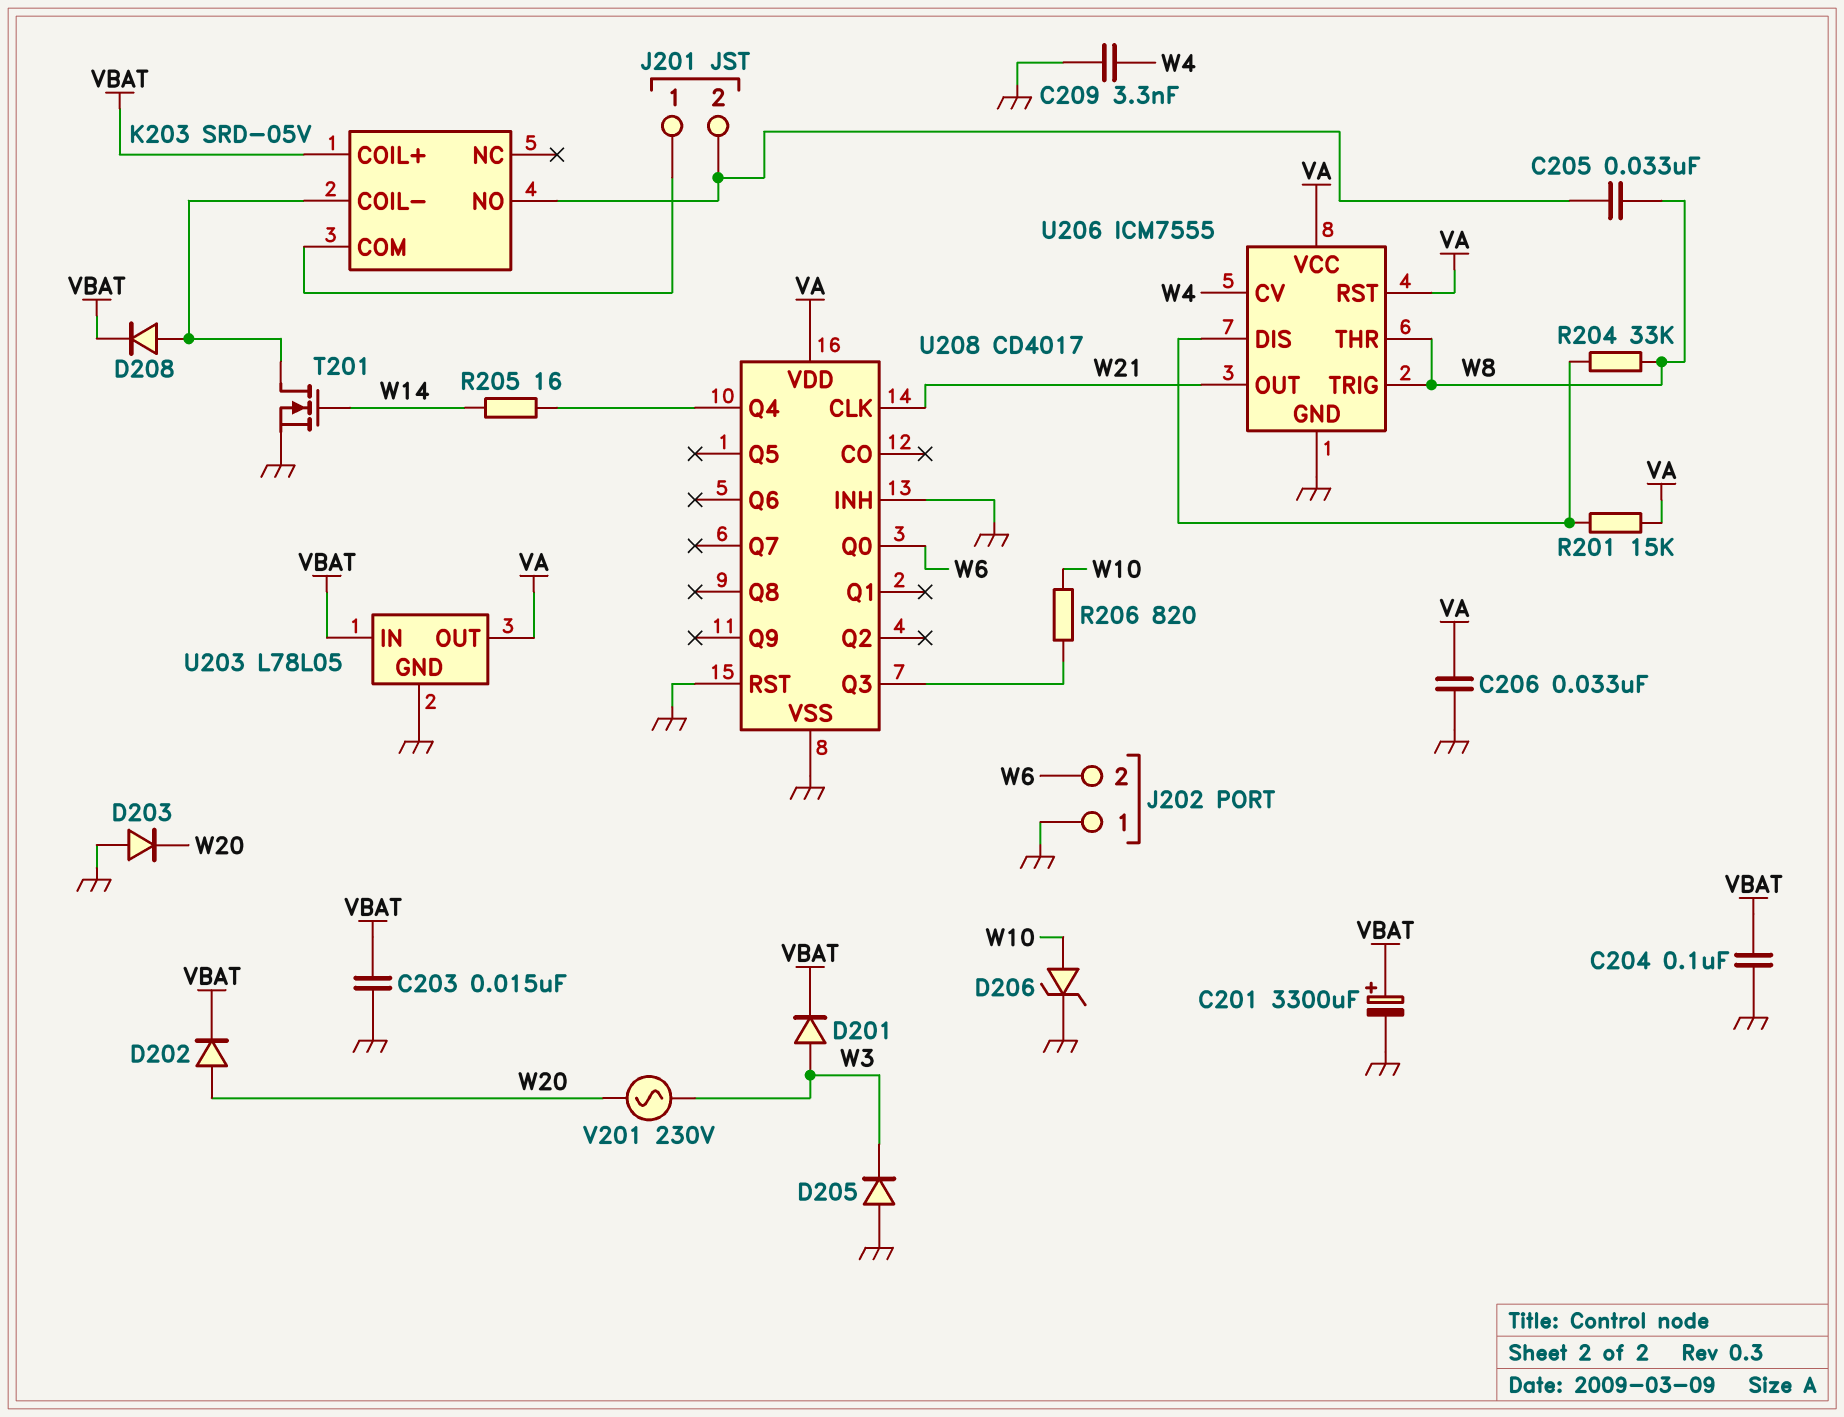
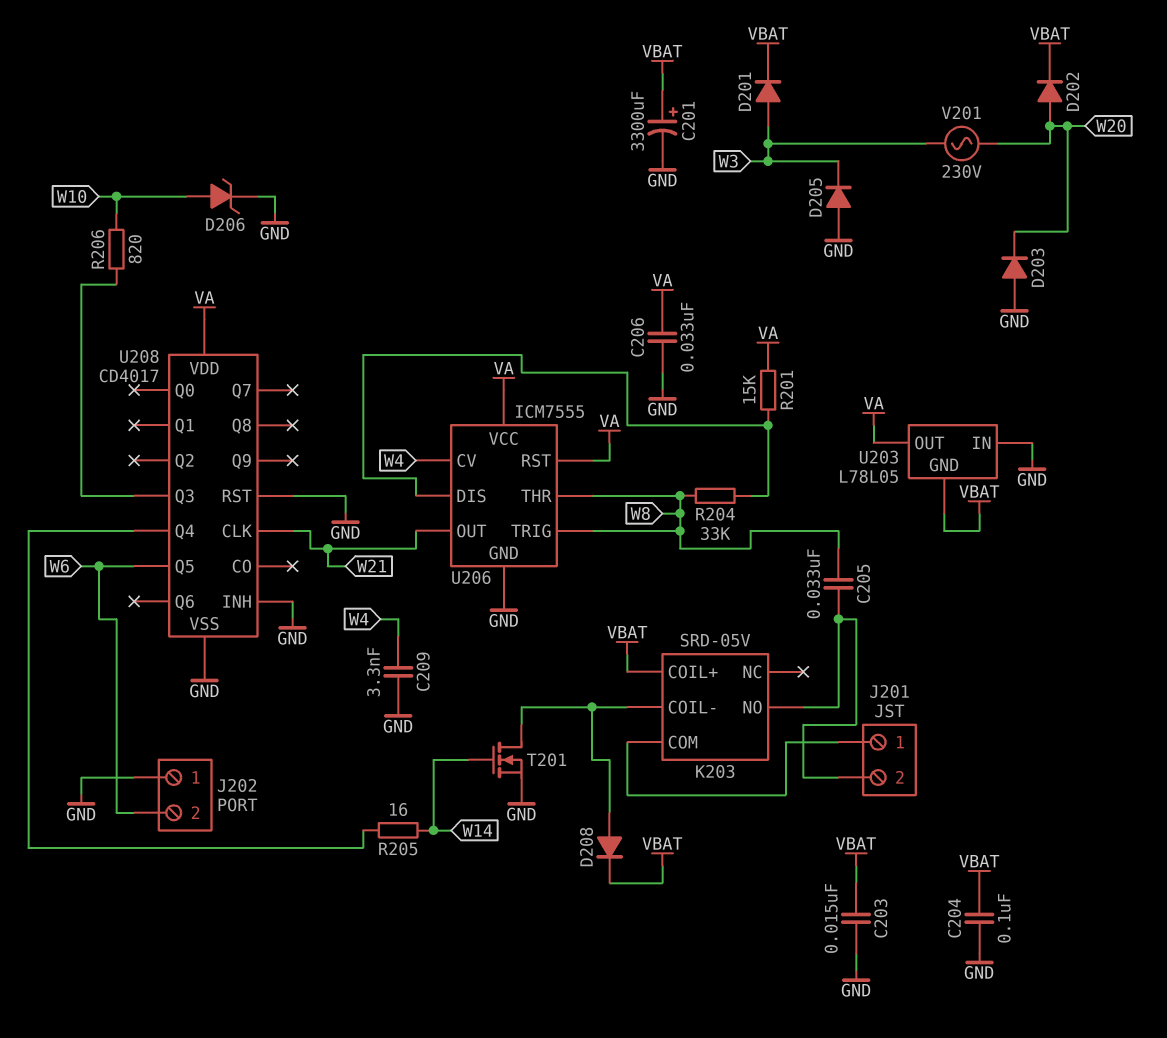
U203 pin GND: GND -> VBAT
U203 pin IN: VBAT -> GND
U208 pin Q0: W6 -> none
U208 pin Q5: none -> W6

